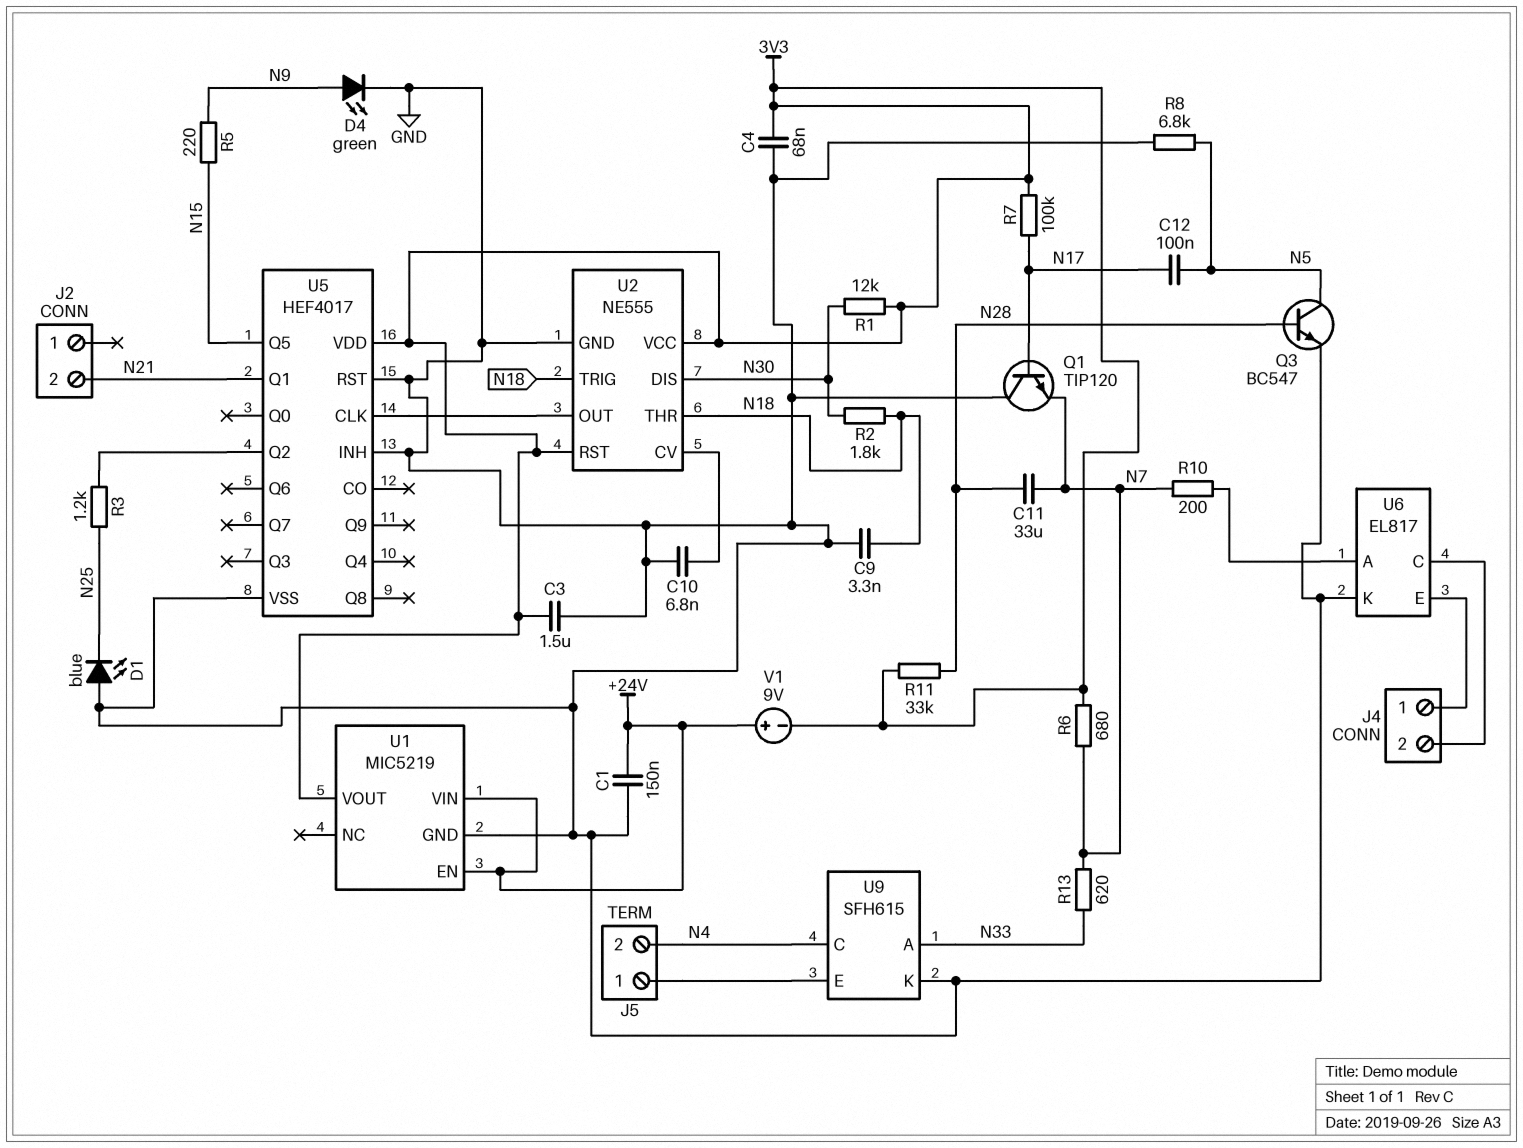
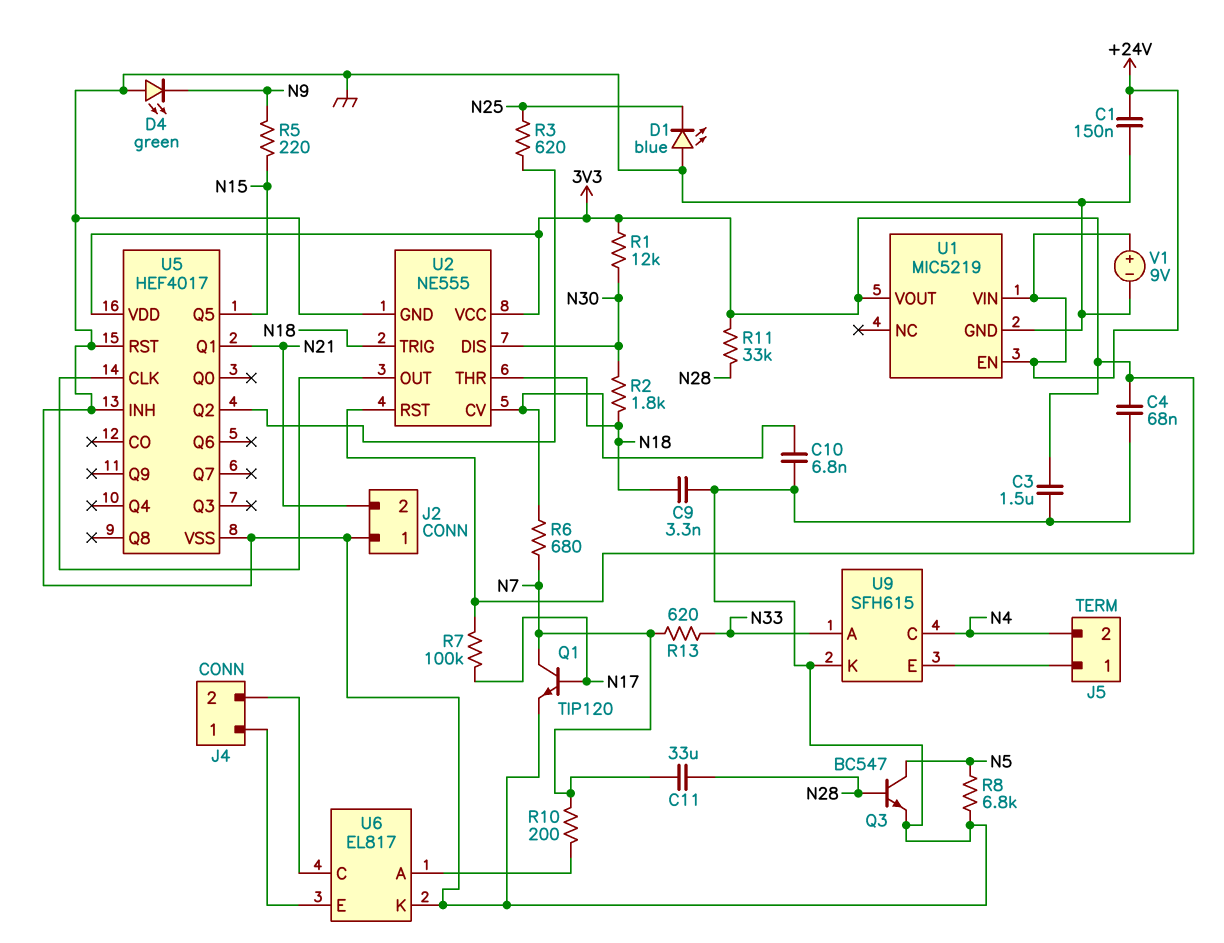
C12: 100nF (N5, N17) -> none
D4: LED green (A N9, K GND) -> LED green (A GND, K N9)
J2 pin 1: none -> GND
Q1: NPN TIP120 (B N17, C GND, E N7) -> NPN TIP120 (B N17, C N7, E GND)
R3: 1.2k (N25, U5/Q2) -> 620 (N25, U5/Q2)
R6: 680 (3V3, N7) -> 680 (N7, U2/CV)
V1: 9V (plus +24V, minus 3V3) -> 9V (plus +24V, minus GND)

